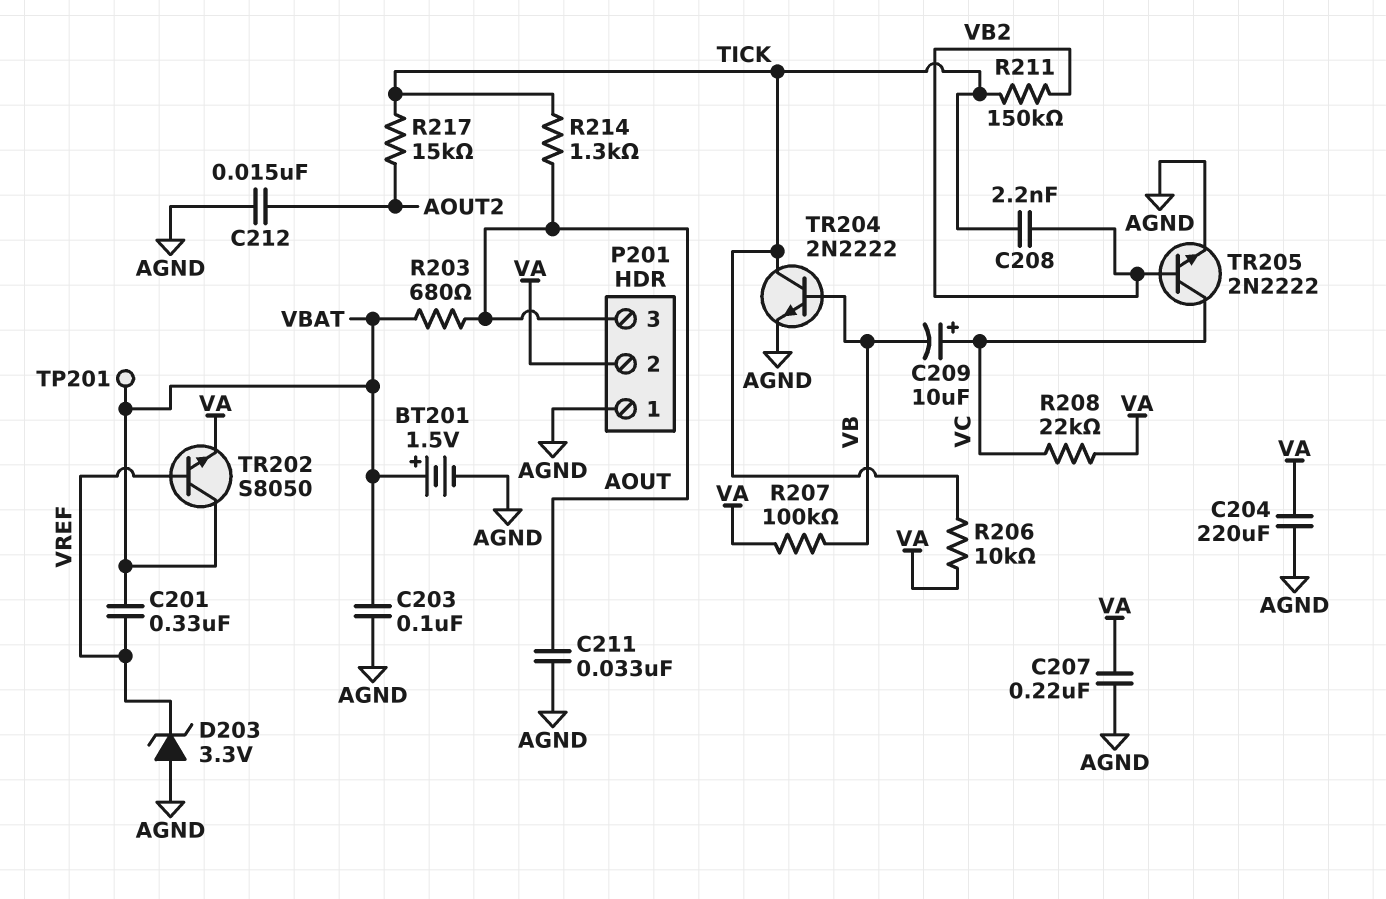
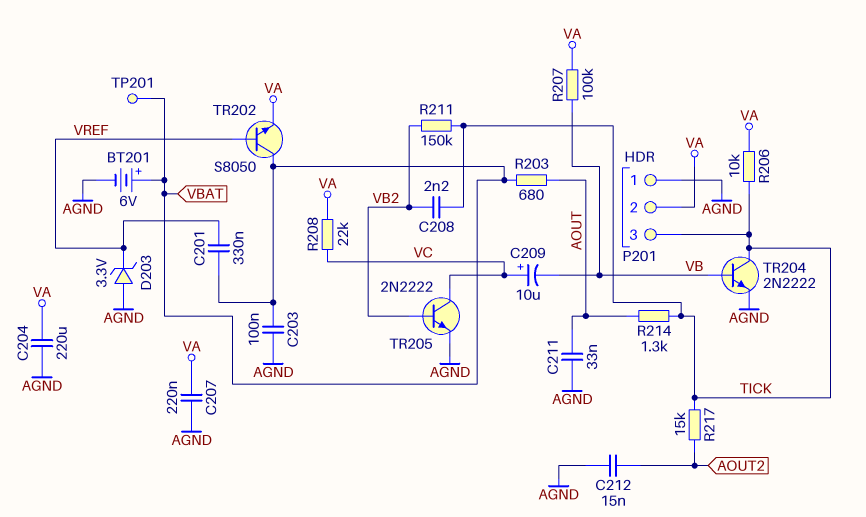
BT201: 1.5V (plus VBAT, minus AGND) -> 6V (plus VBAT, minus AGND)
P201 pin 3: AOUT -> TICK

